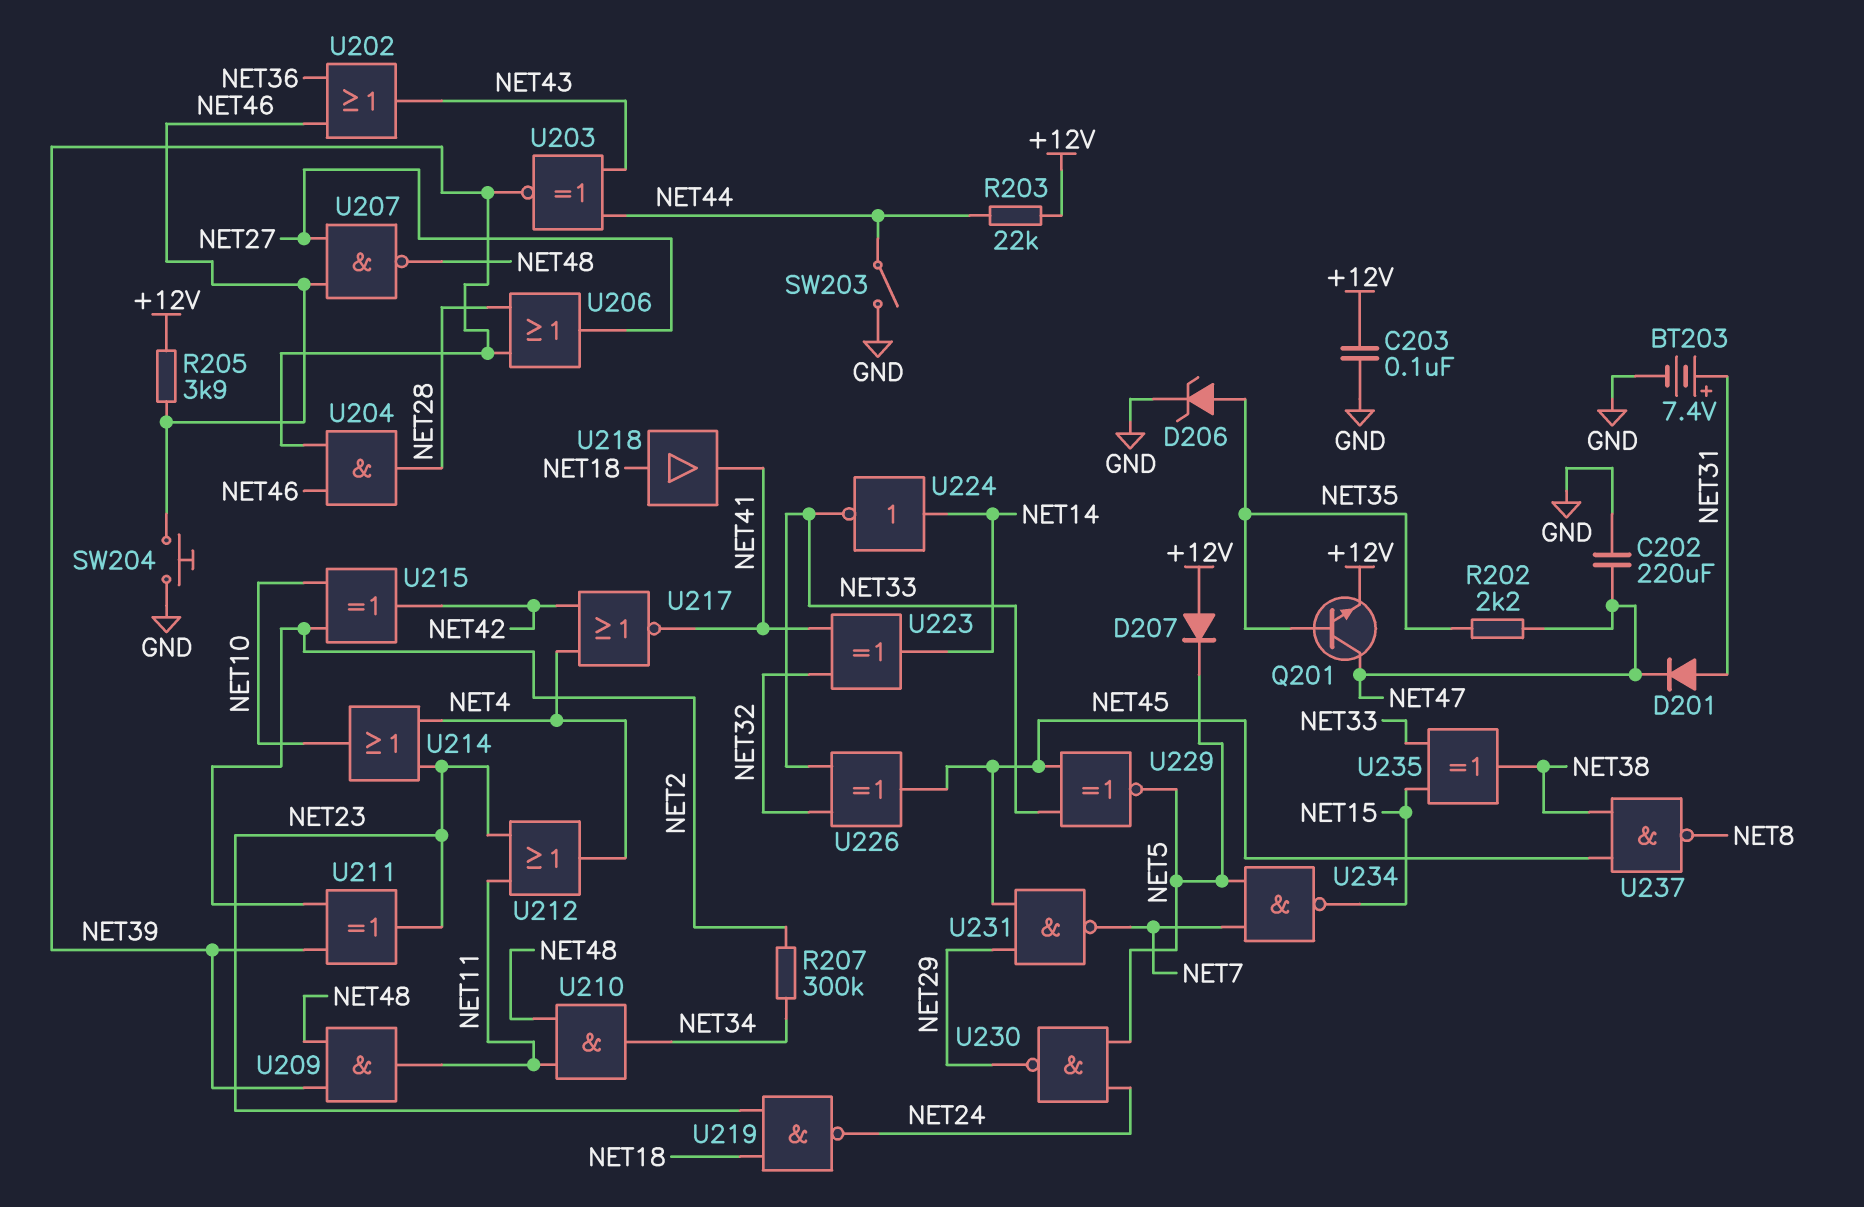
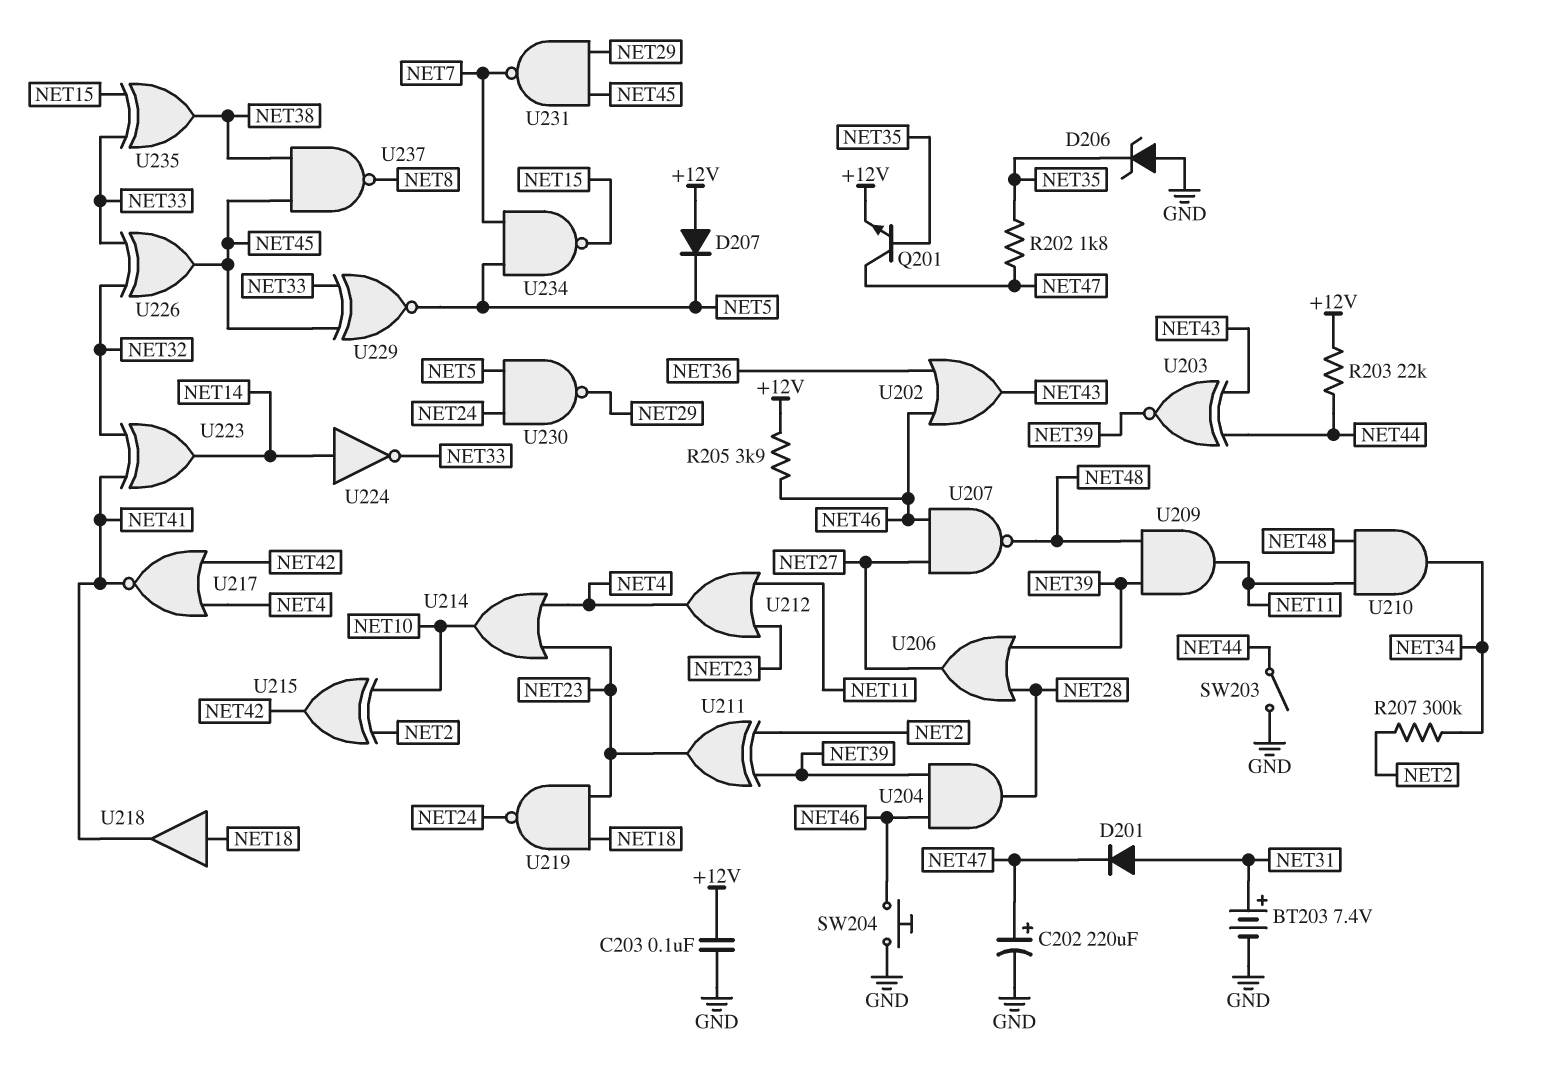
C202: 220uF (GND, NET47) -> 220uF (plus NET47, minus GND)
D206: zener (A NET35, K GND) -> zener (A GND, K NET35)
R202: 2.2k (NET35, NET47) -> 1.8k (NET35, NET47)

